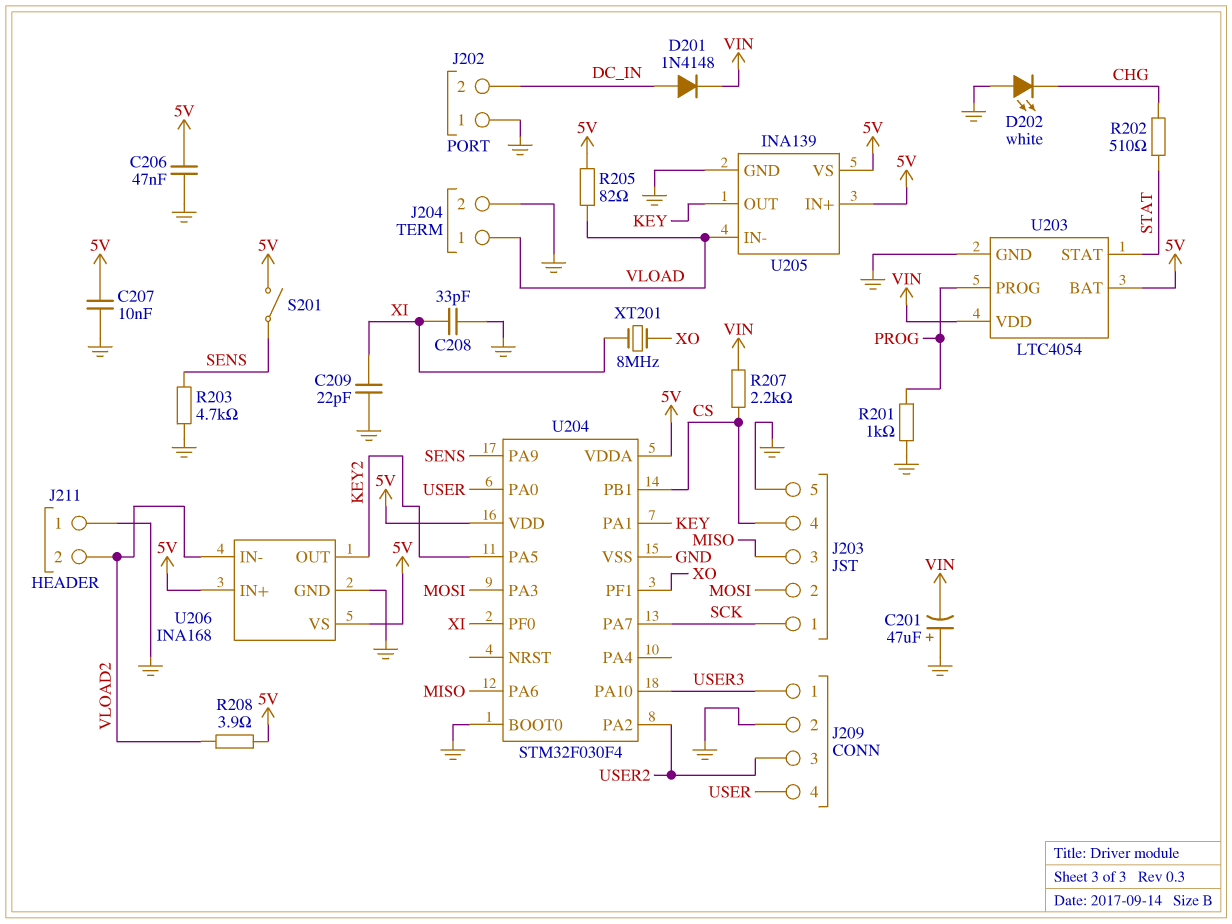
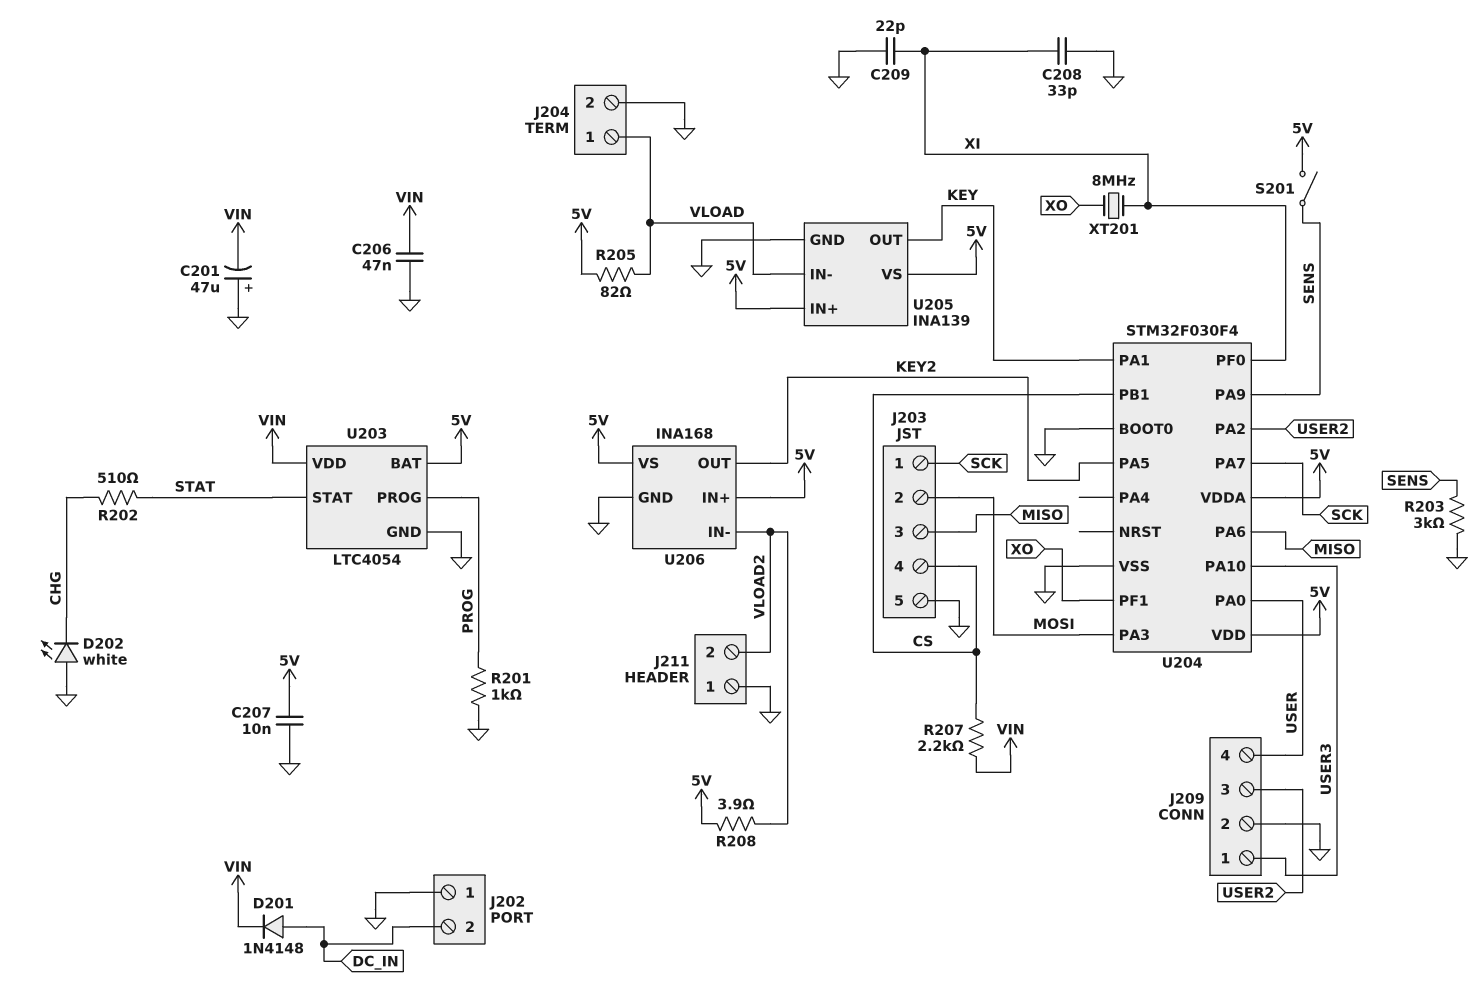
C206: 47nF (5V, GND) -> 47nF (GND, VIN)
R203: 4.7k (GND, SENS) -> 3k (GND, SENS)

